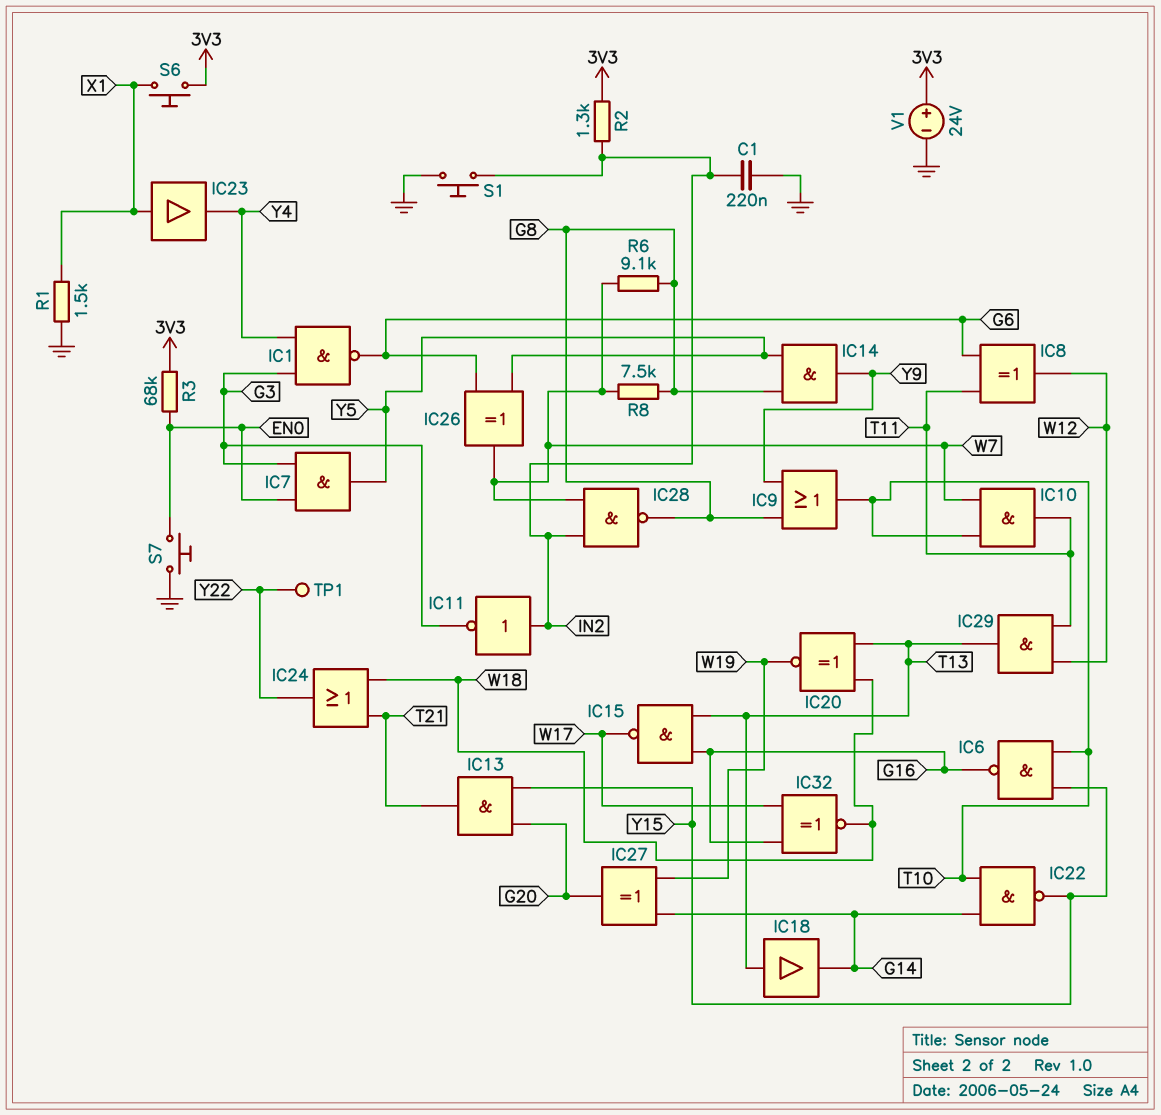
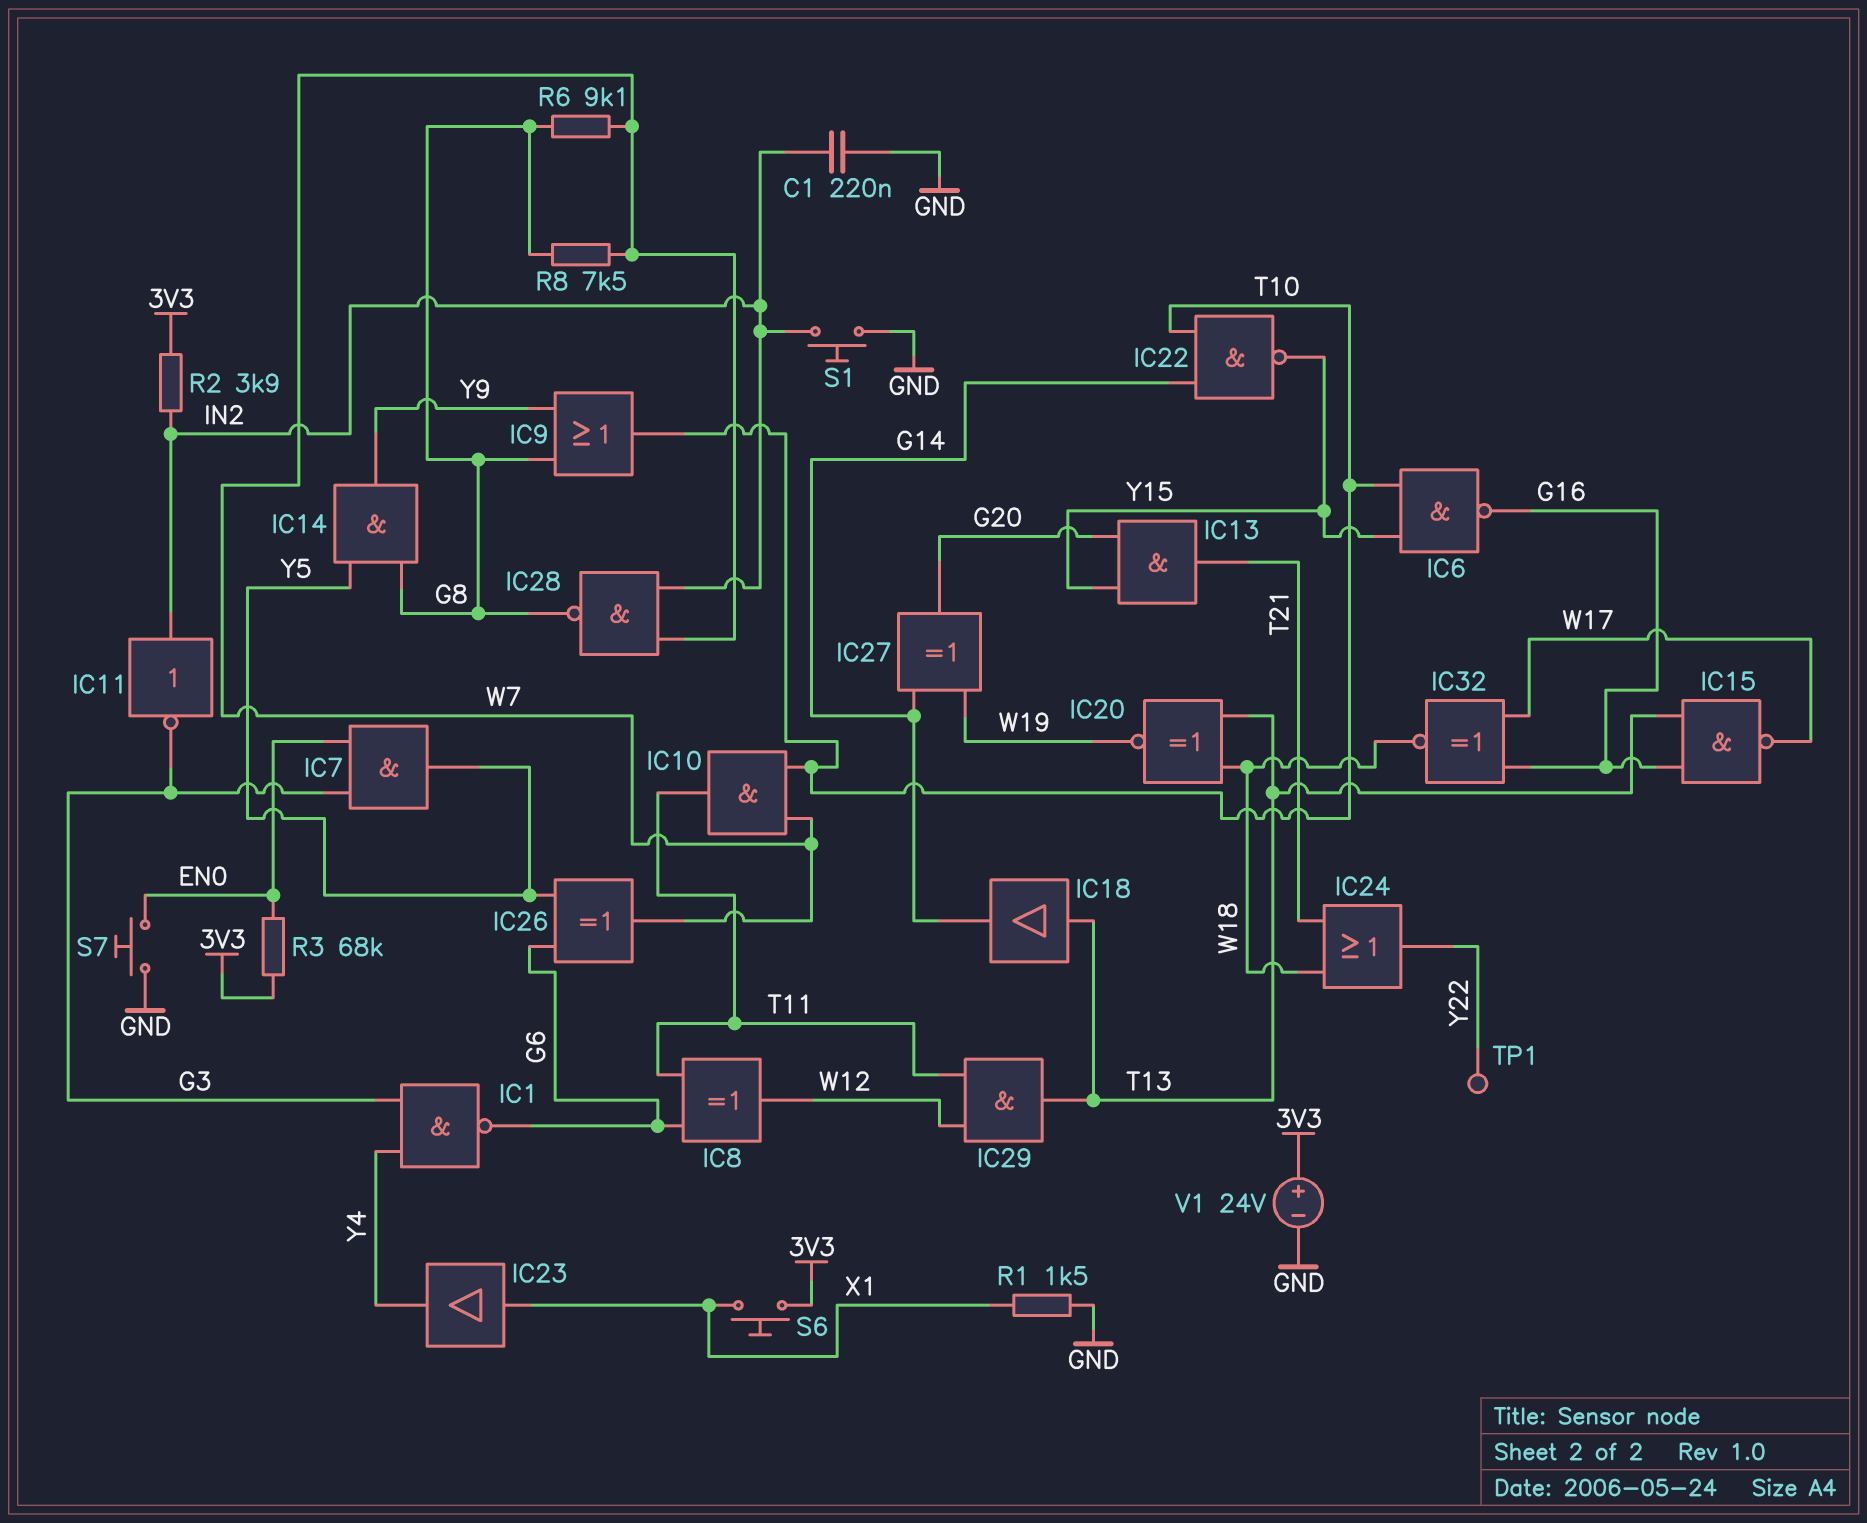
R2: 1.3k (3V3, IN2) -> 3.9k (3V3, IN2)

